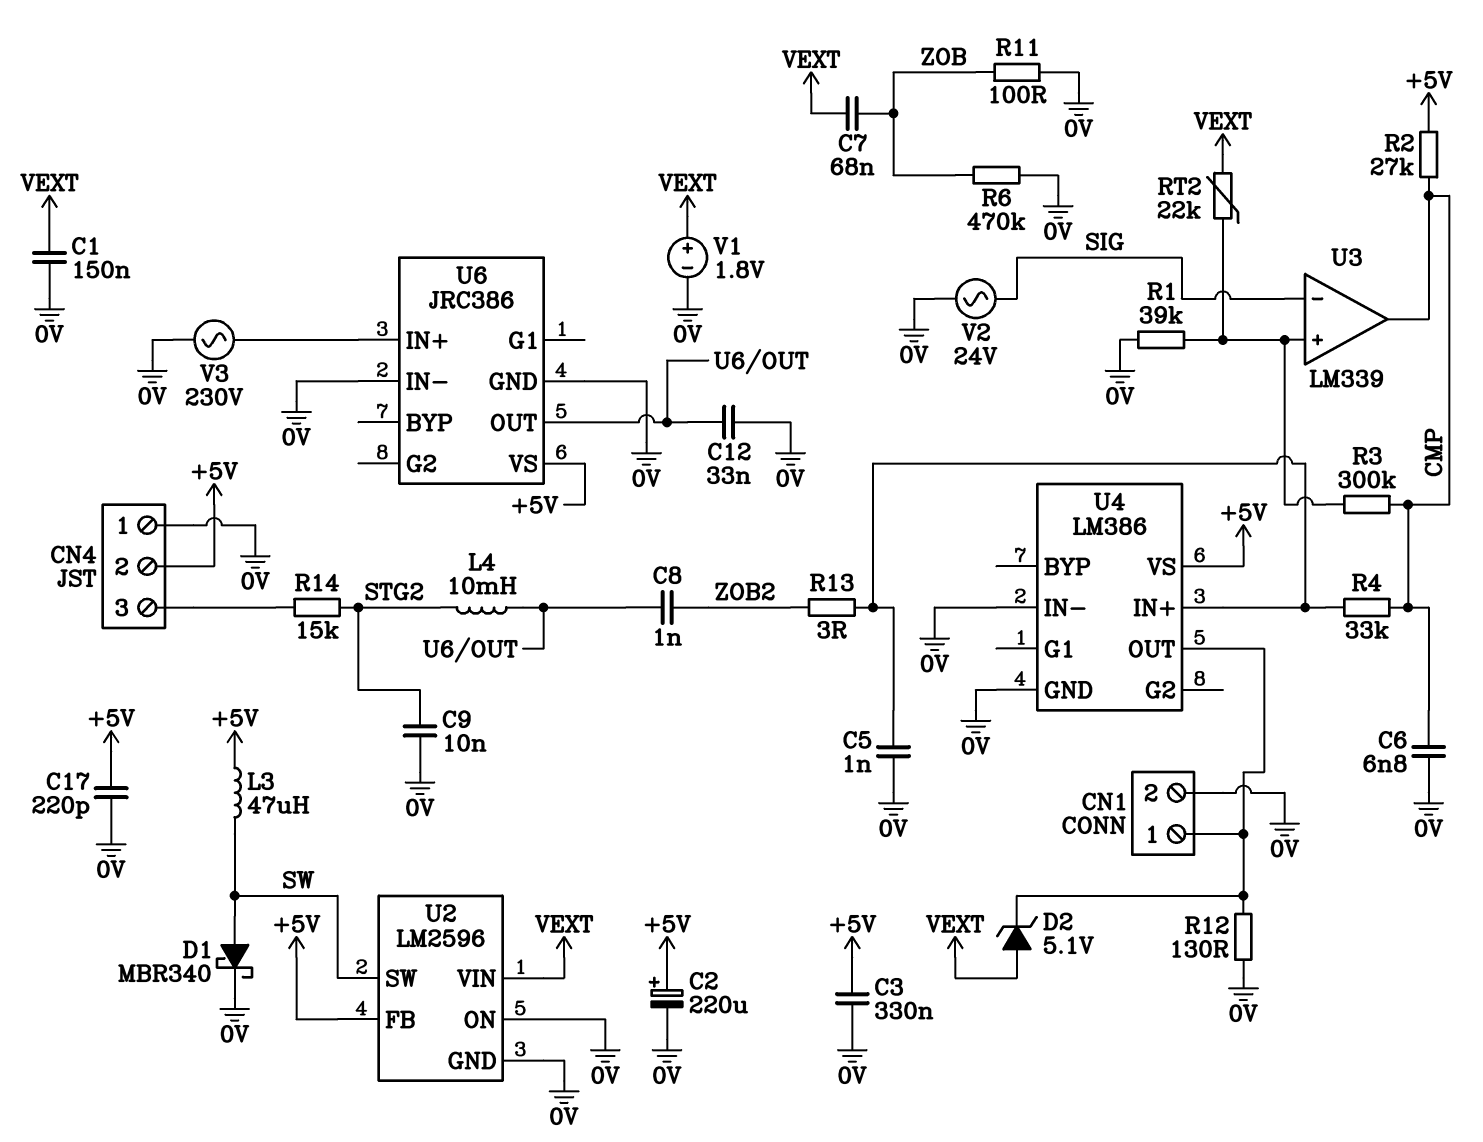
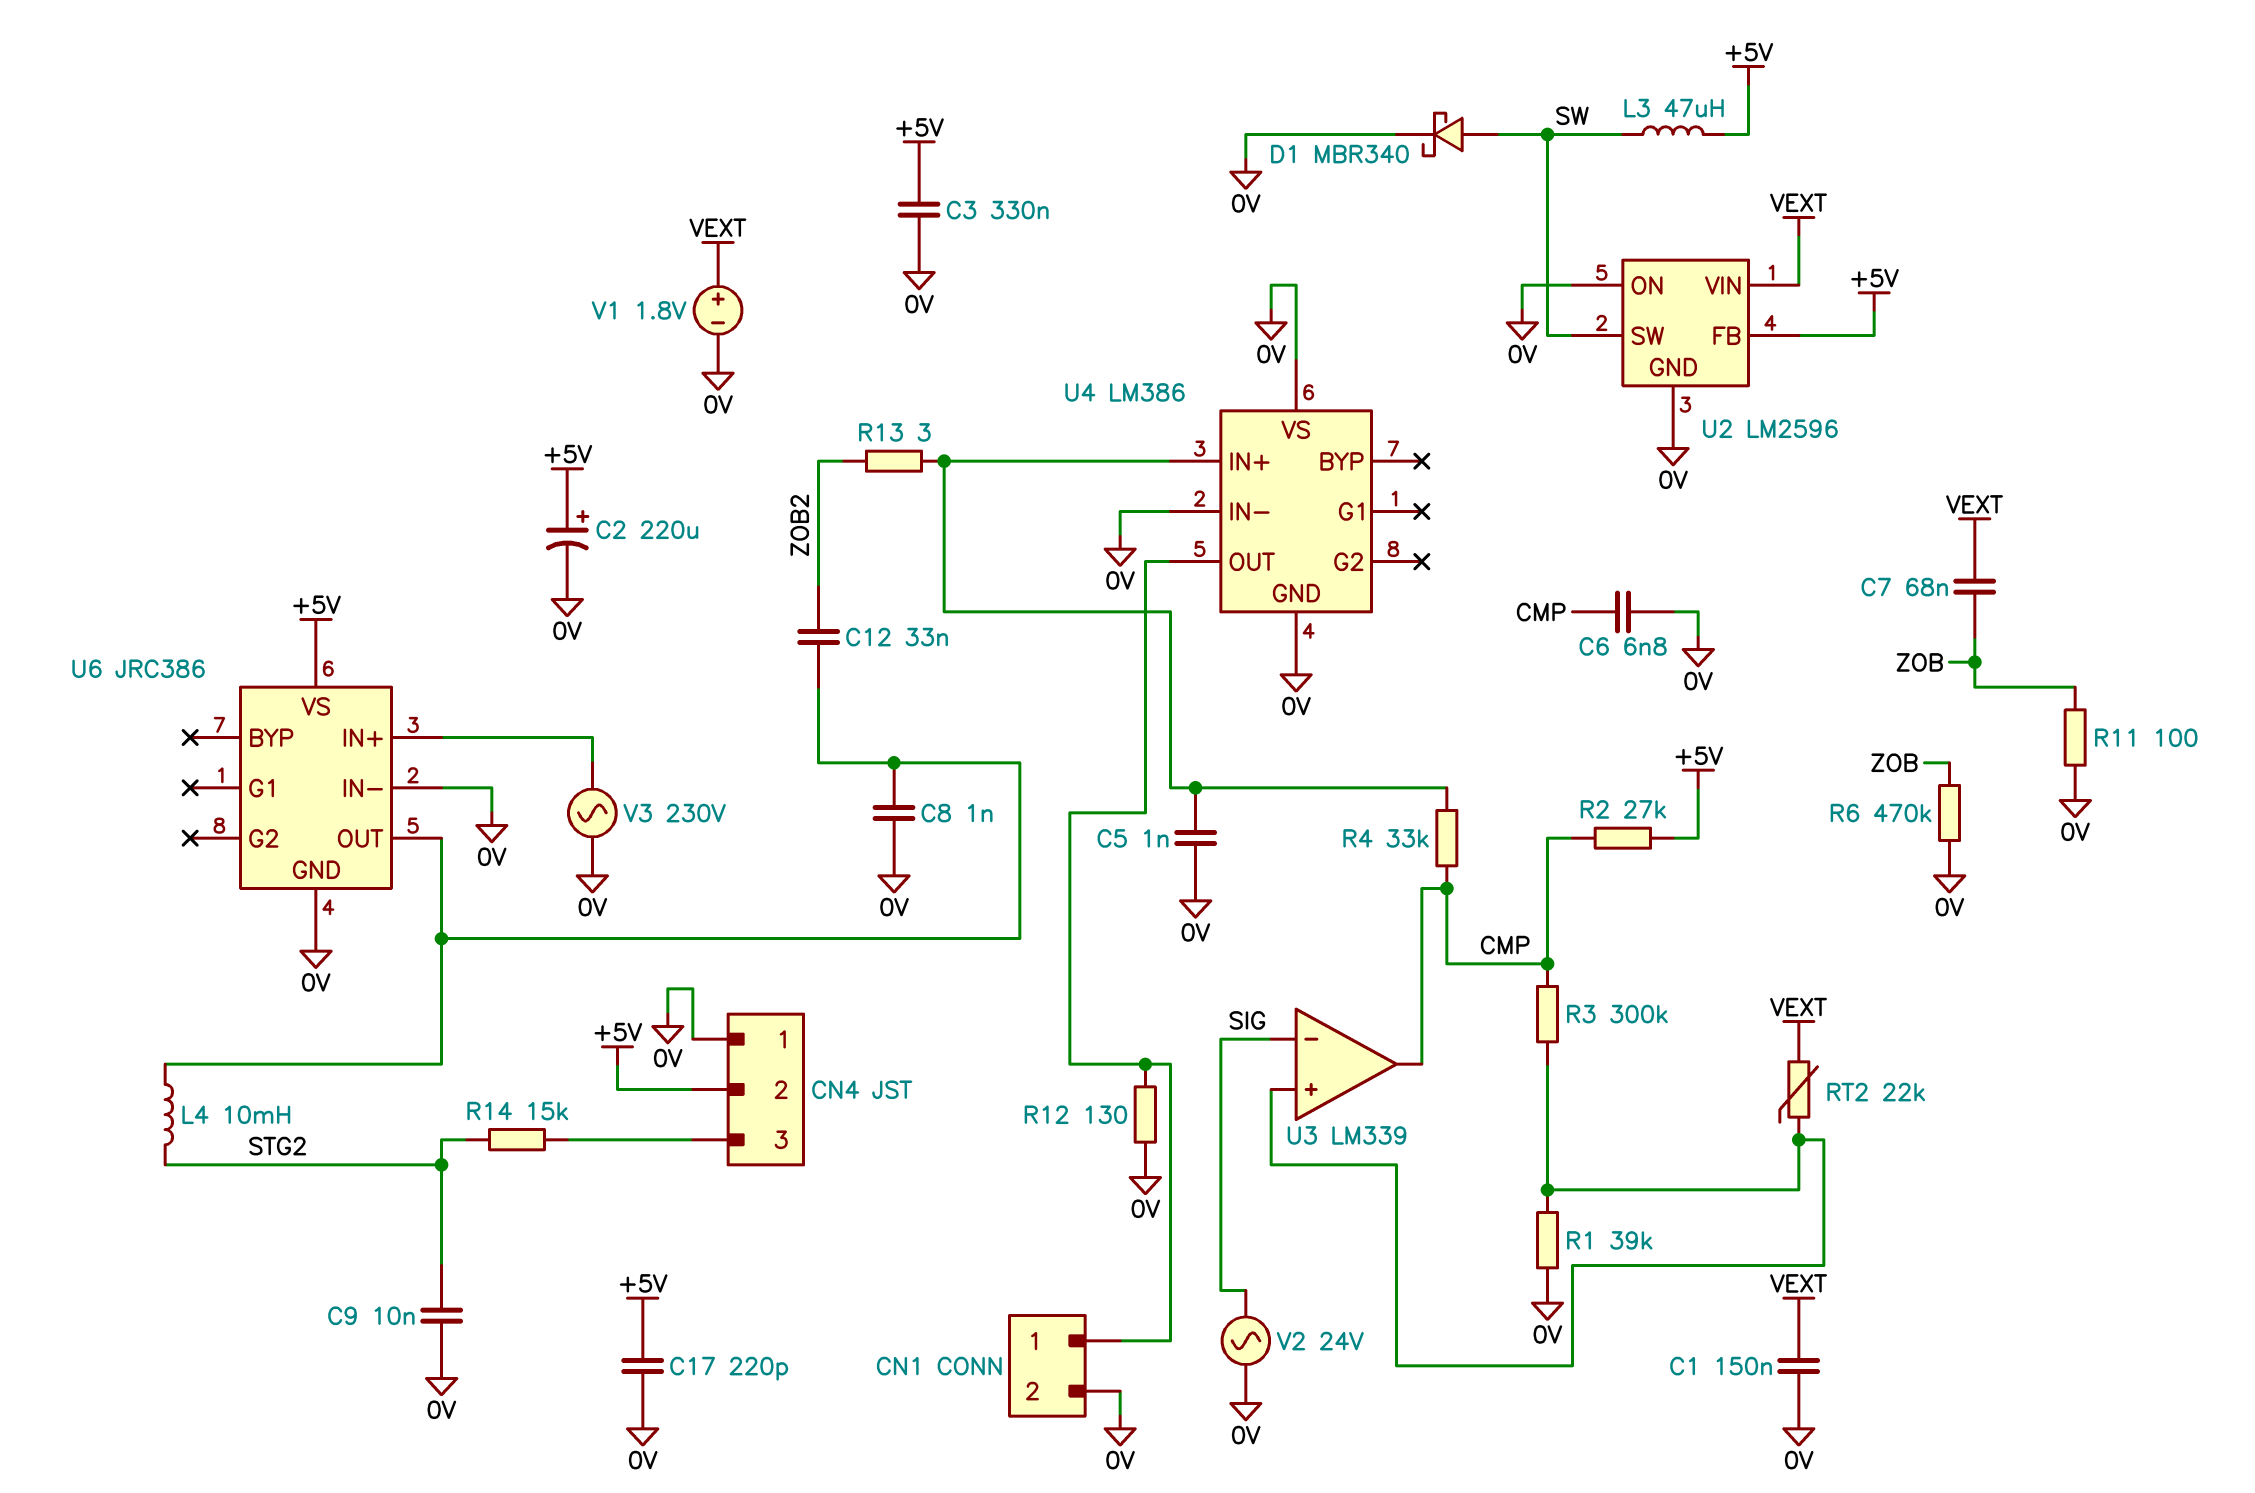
C8: 1nF (U6/OUT, ZOB2) -> 1nF (0V, U6/OUT)
C12: 33nF (0V, U6/OUT) -> 33nF (U6/OUT, ZOB2)
D2: zener 5.1V (A VEXT, K CN1/1) -> none
U4 pin VS: +5V -> 0V

